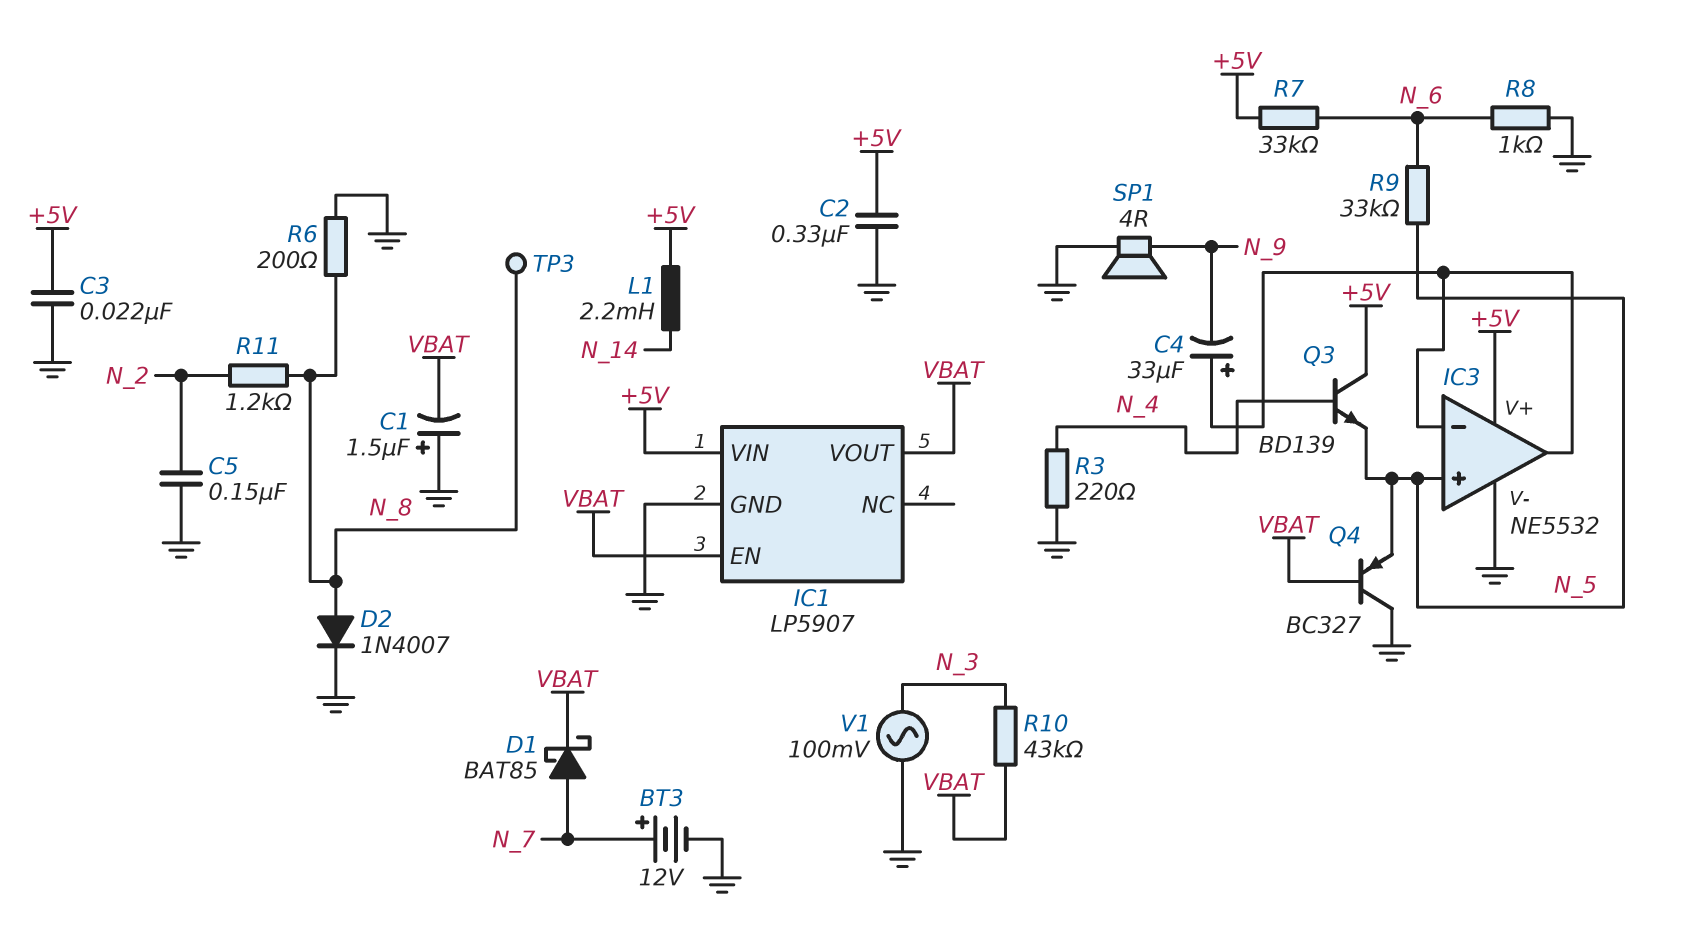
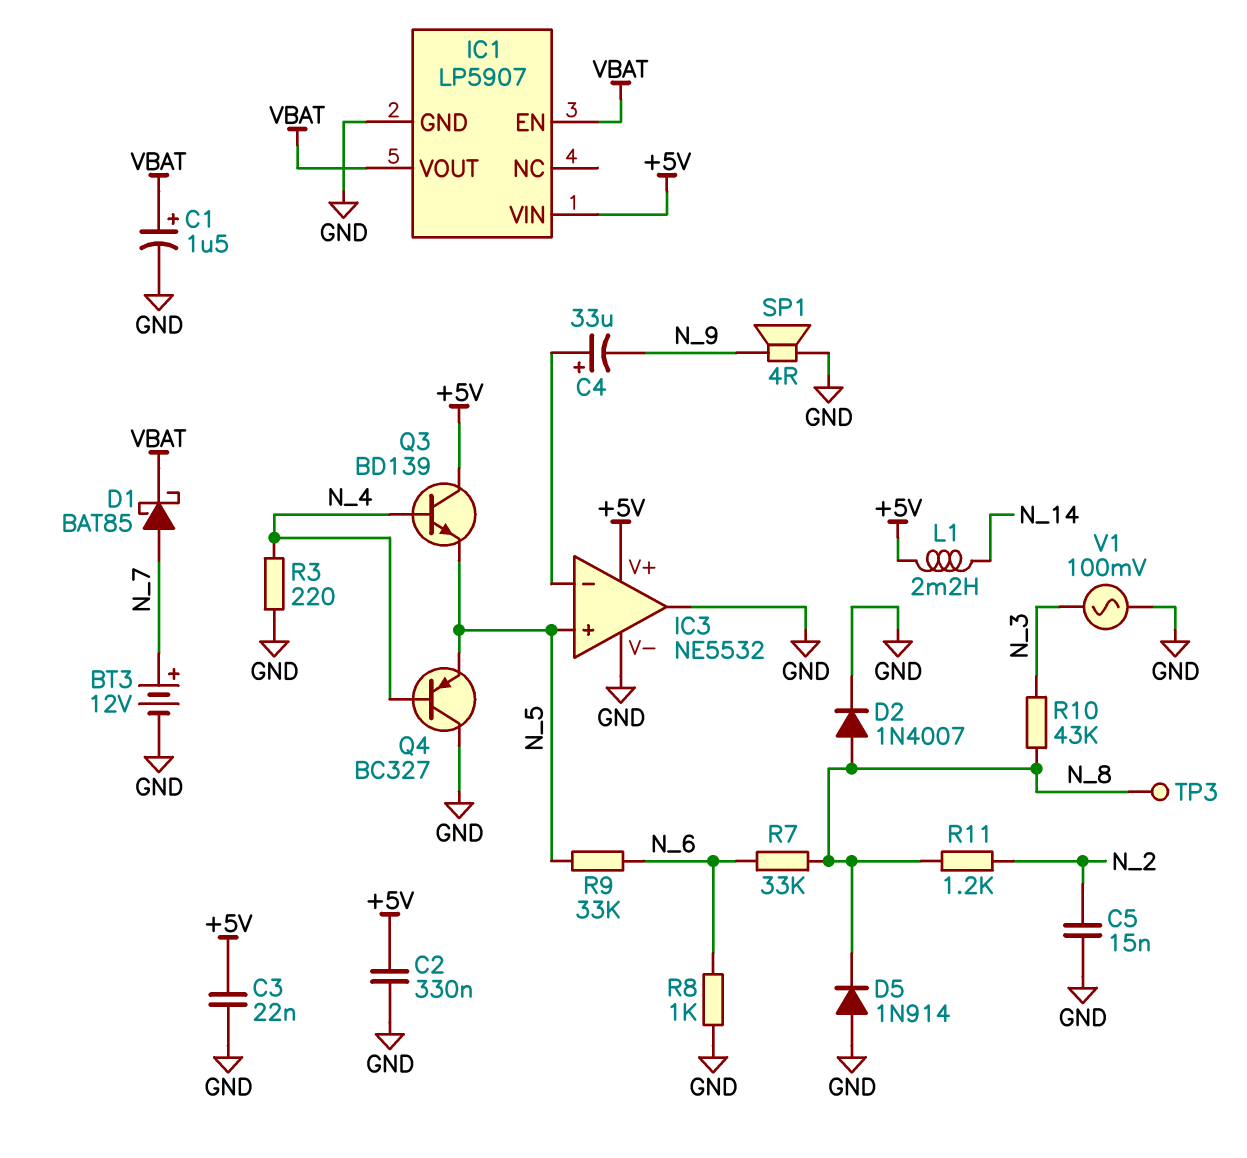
C1: 1.5uF (plus GND, minus VBAT) -> 1.5uF (plus VBAT, minus GND)
C5: 150nF (GND, N_2) -> 15nF (GND, N_2)
D5: none -> diode 1N914 (A GND, K N_8)
IC3 pin out: IC3/in- -> GND
Q4: PNP BC327 (B VBAT, C GND, E N_5) -> PNP BC327 (B N_4, C GND, E N_5)
R6: 200 (GND, N_8) -> none
R7: 33k (+5V, N_6) -> 33k (N_6, N_8)
R10: 43k (N_3, VBAT) -> 43k (N_3, N_8)

